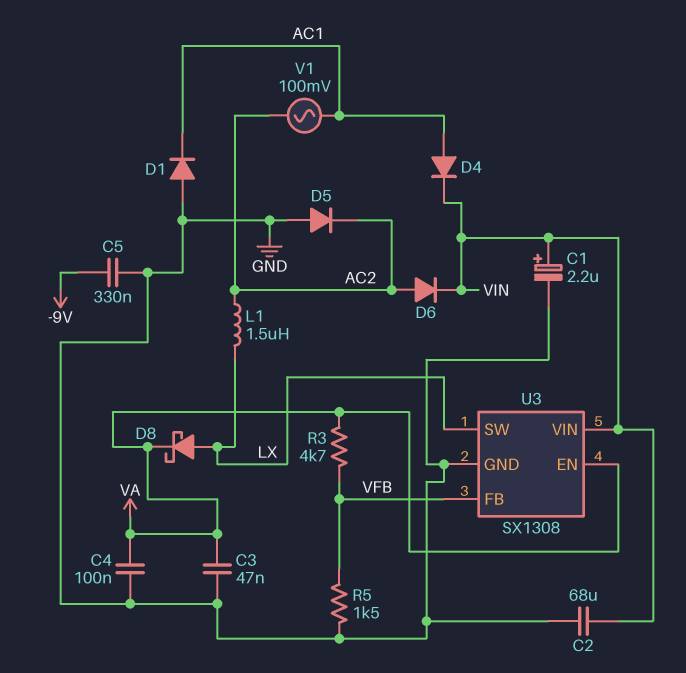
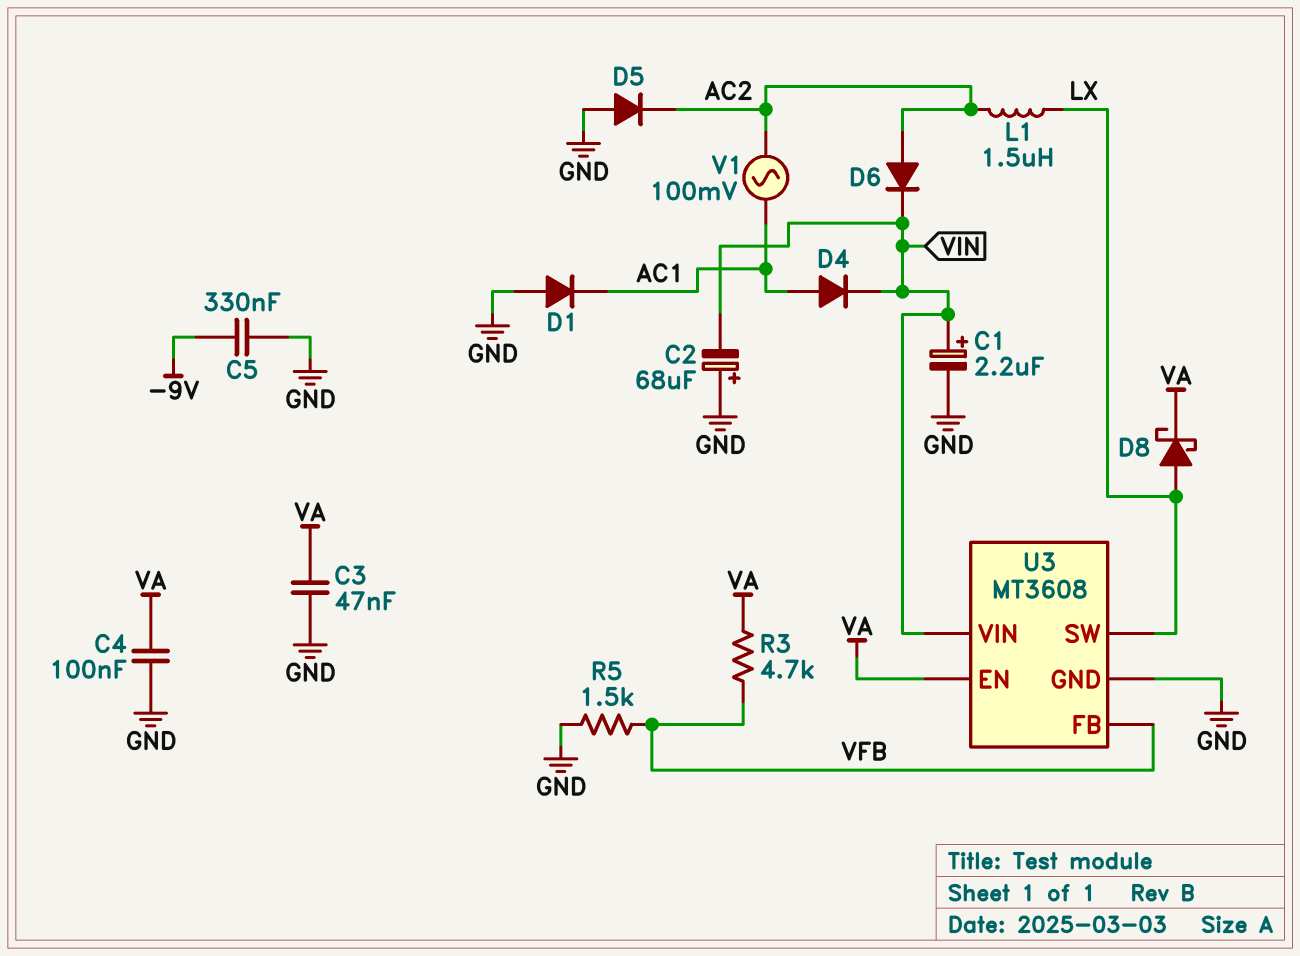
C2: 68uF (GND, VIN) -> 68uF (plus GND, minus VIN)
U3: SX1308 -> MT3608

